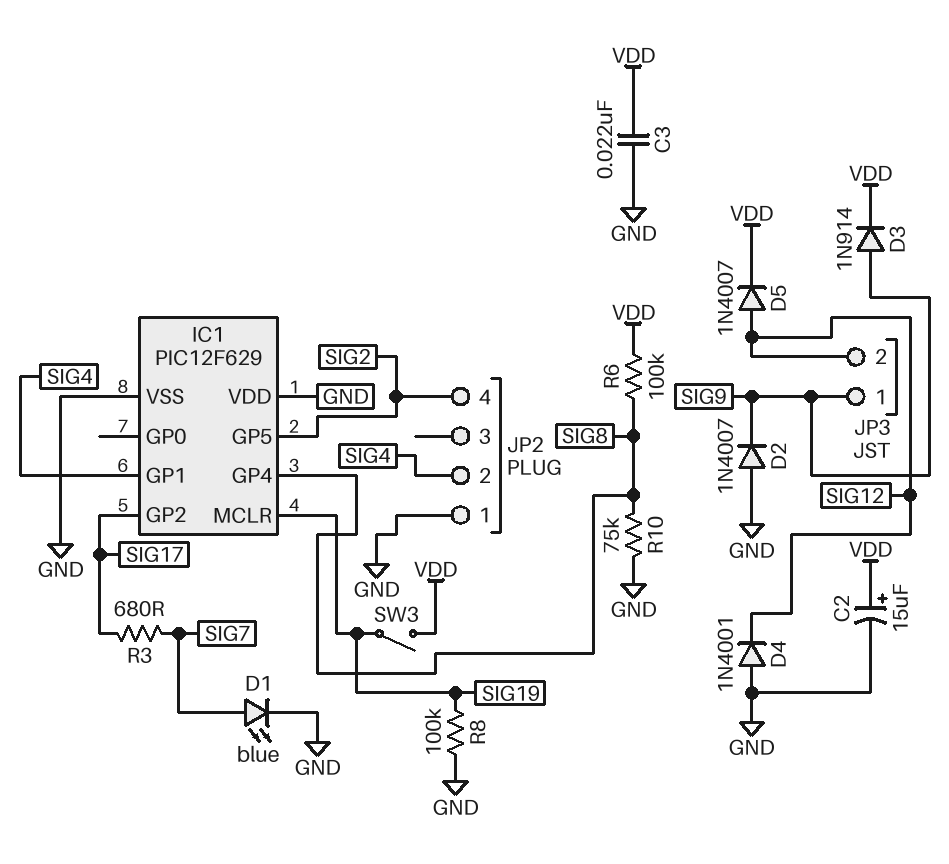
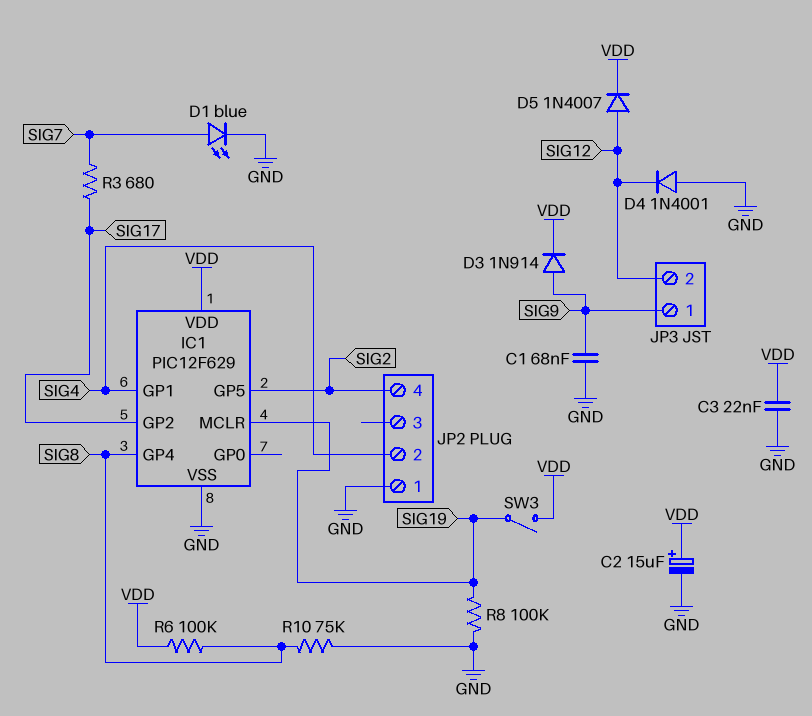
C1: none -> 68nF (GND, SIG9)
D2: diode 1N4007 (A GND, K SIG9) -> none
IC1 pin VDD: GND -> VDD

